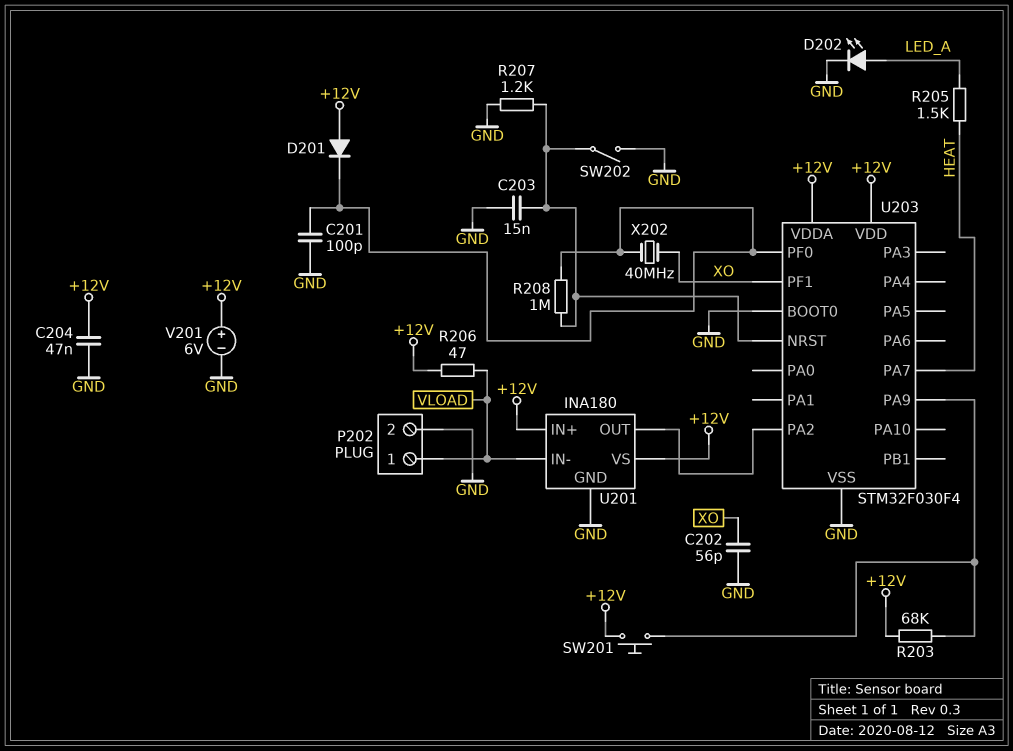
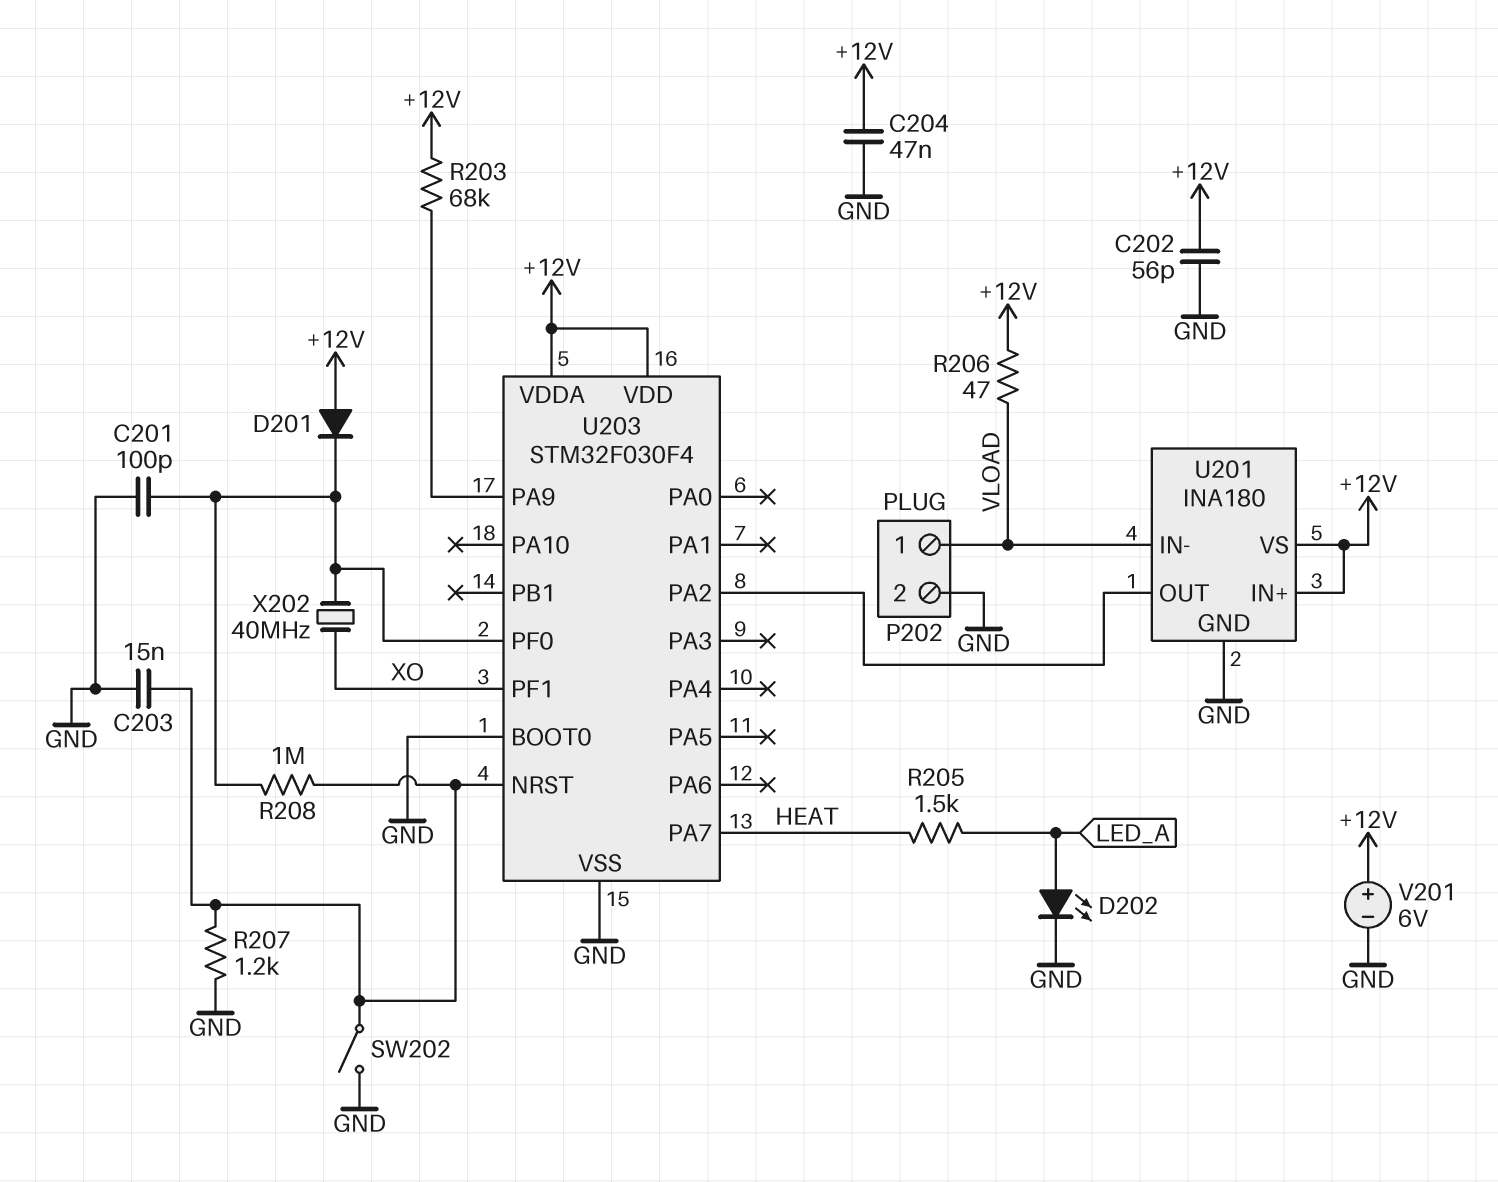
C202: 56pF (GND, XO) -> 56pF (+12V, GND)
SW201: button (+12V, U203/PA9) -> none

